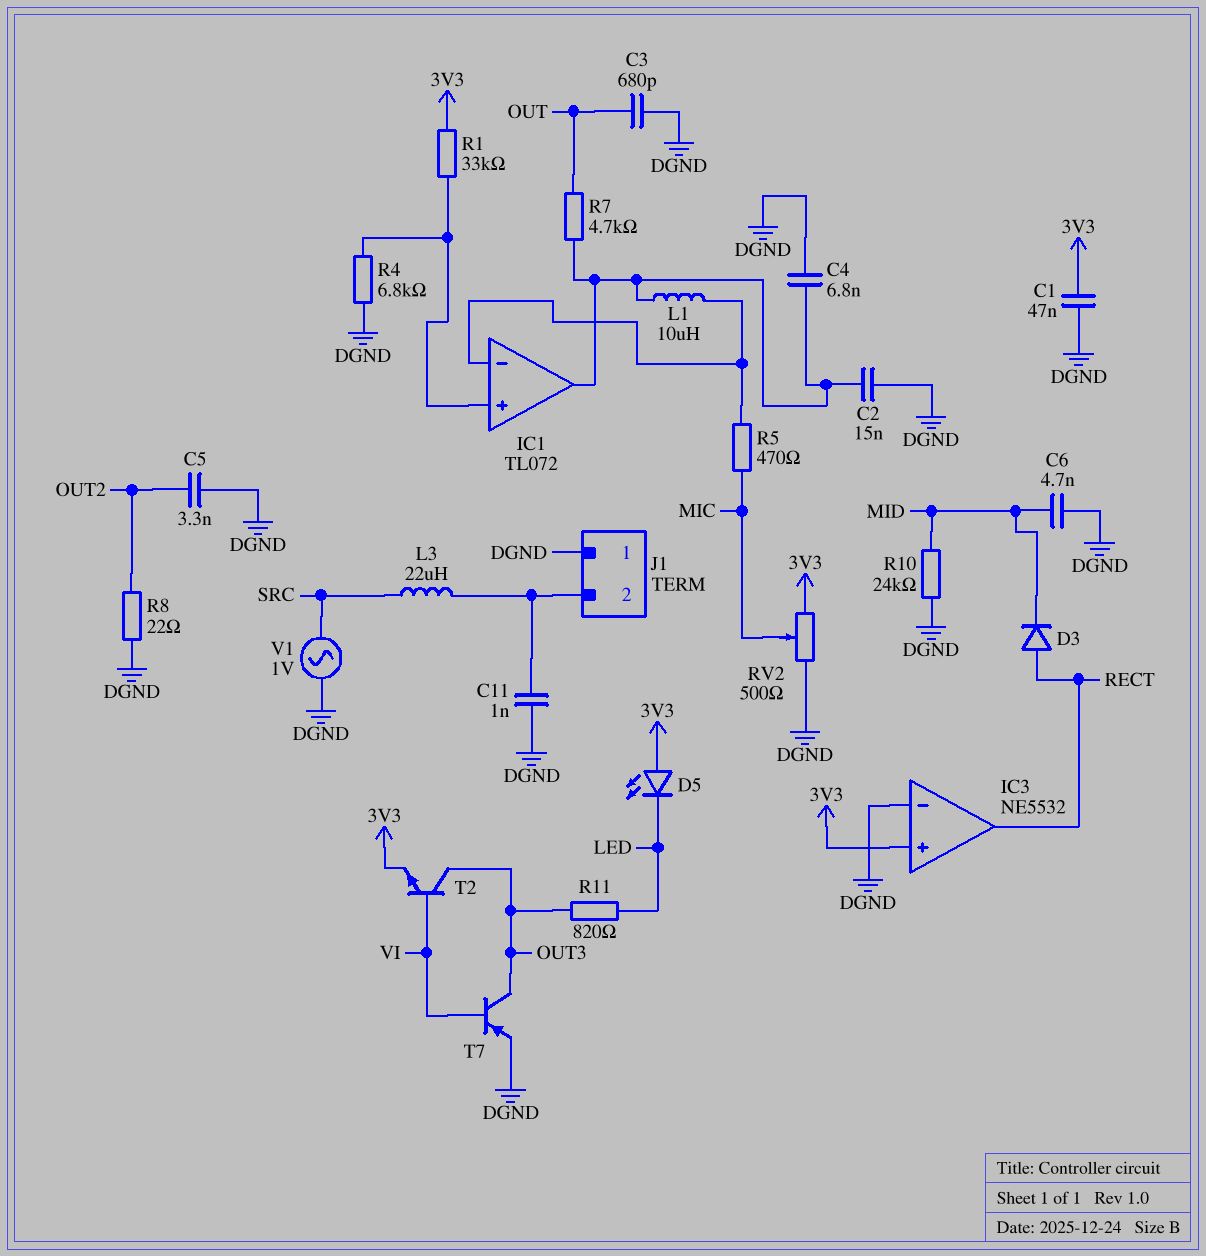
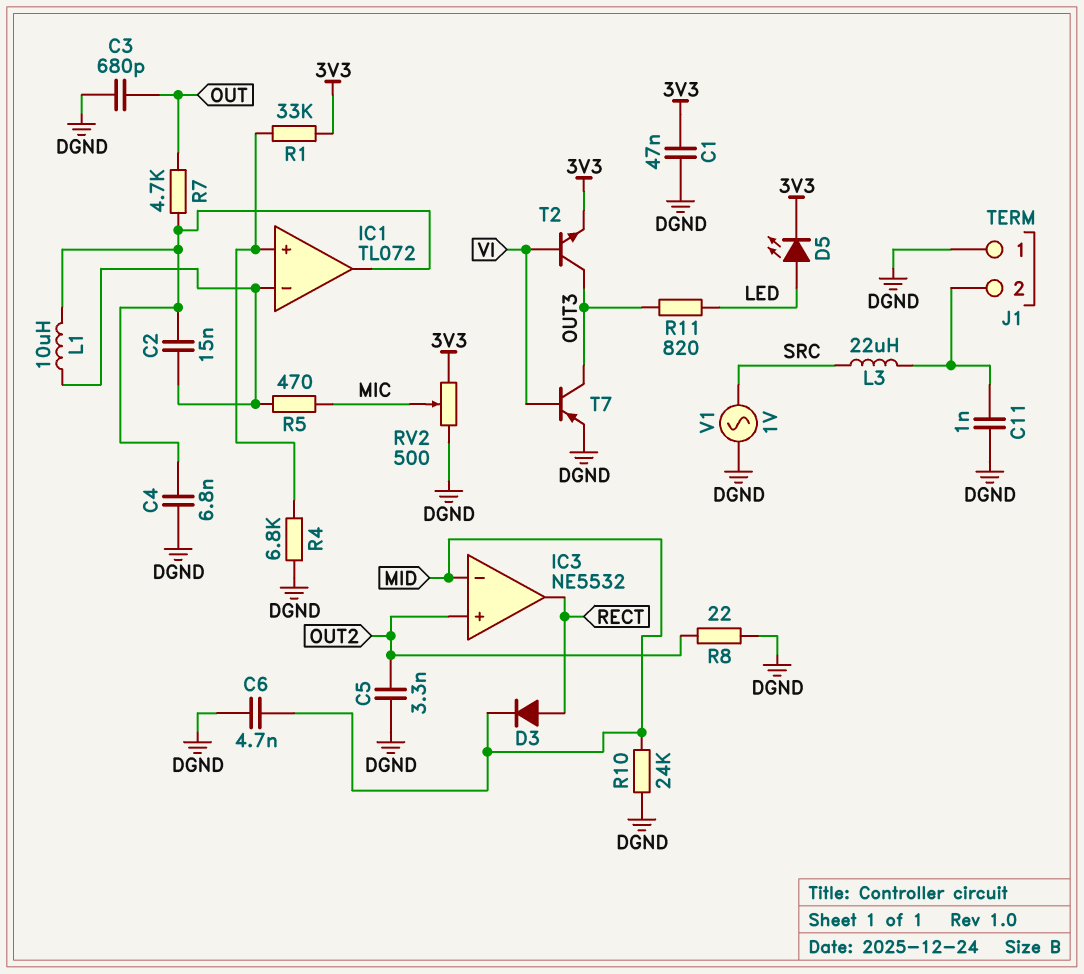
C2: 15nF (DGND, IC1/out) -> 15nF (IC1/in-, IC1/out)
D5: LED (A 3V3, K LED) -> LED (A LED, K 3V3)
IC3 pin in+: 3V3 -> OUT2
IC3 pin in-: DGND -> MID

